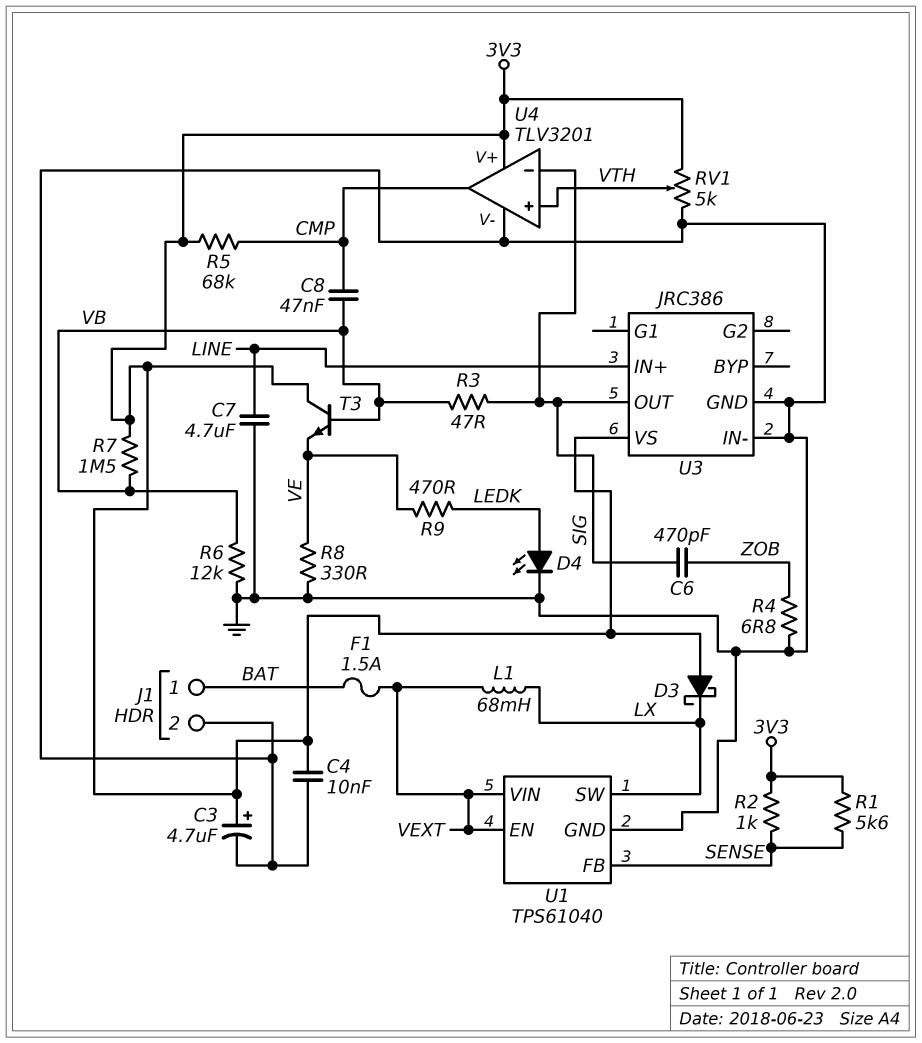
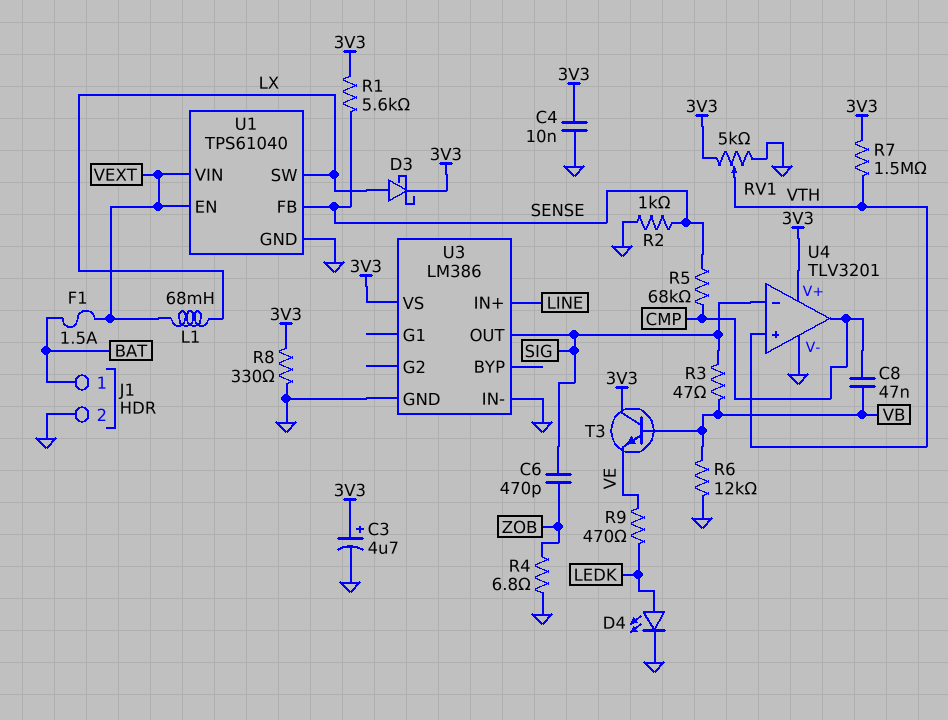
C7: 4.7uF (GND, LINE) -> none
D3: schottky (A 3V3, K LX) -> schottky (A LX, K 3V3)
R2: 1k (3V3, SENSE) -> 1k (GND, SENSE)
R5: 68k (3V3, CMP) -> 68k (CMP, SENSE)
R7: 1.5M (3V3, VB) -> 1.5M (3V3, VTH)
R8: 330 (GND, VE) -> 330 (3V3, GND)
U3: JRC386 -> LM386

